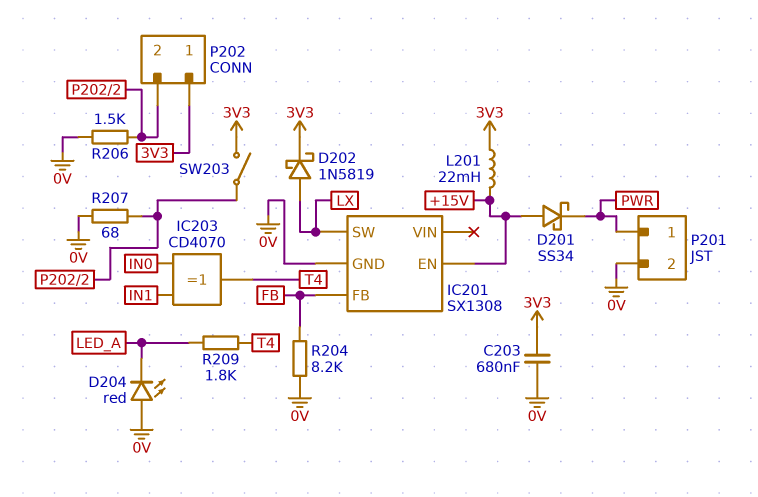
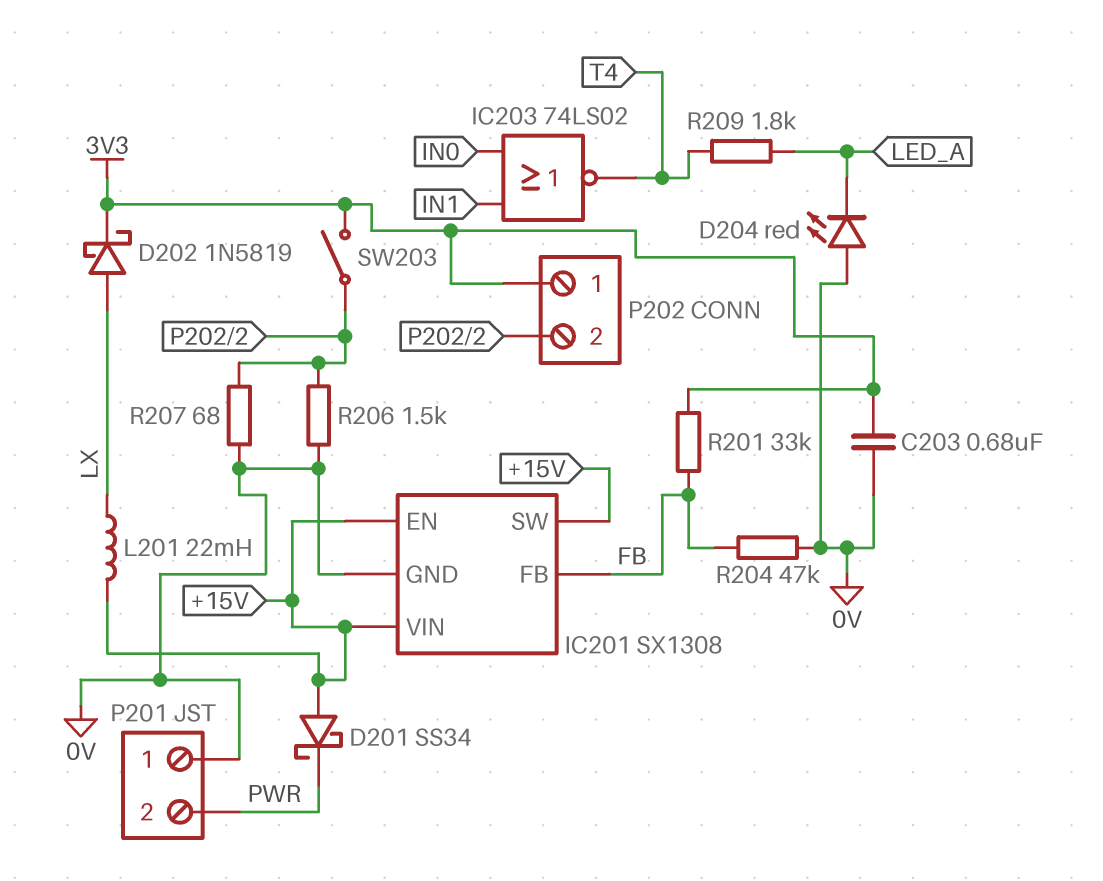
IC201 pin SW: LX -> +15V
IC201 pin VIN: none -> +15V
IC203: XOR CD4070 (in IN0, in IN1, out T4) -> NOR 74LS02 (in IN0, in IN1, out T4)
L201: 22mH (+15V, 3V3) -> 22mH (+15V, LX)
P201 pin 1: PWR -> 0V
P201 pin 2: 0V -> PWR
R201: none -> 33k (3V3, FB)
R204: 8.2k (0V, FB) -> 47k (0V, FB)

